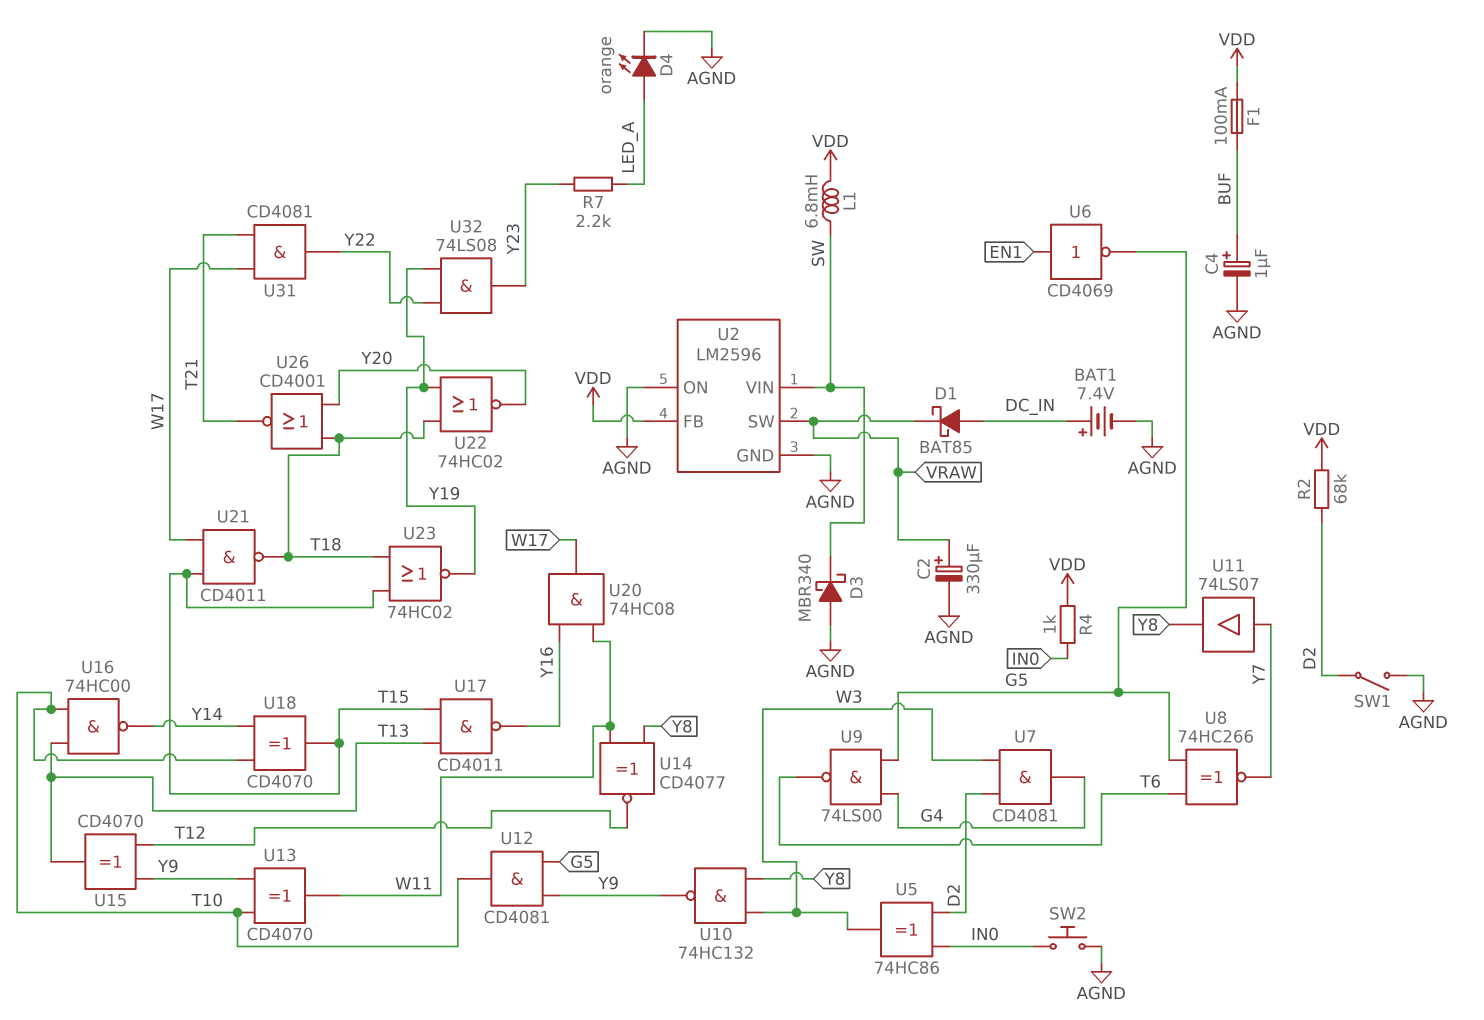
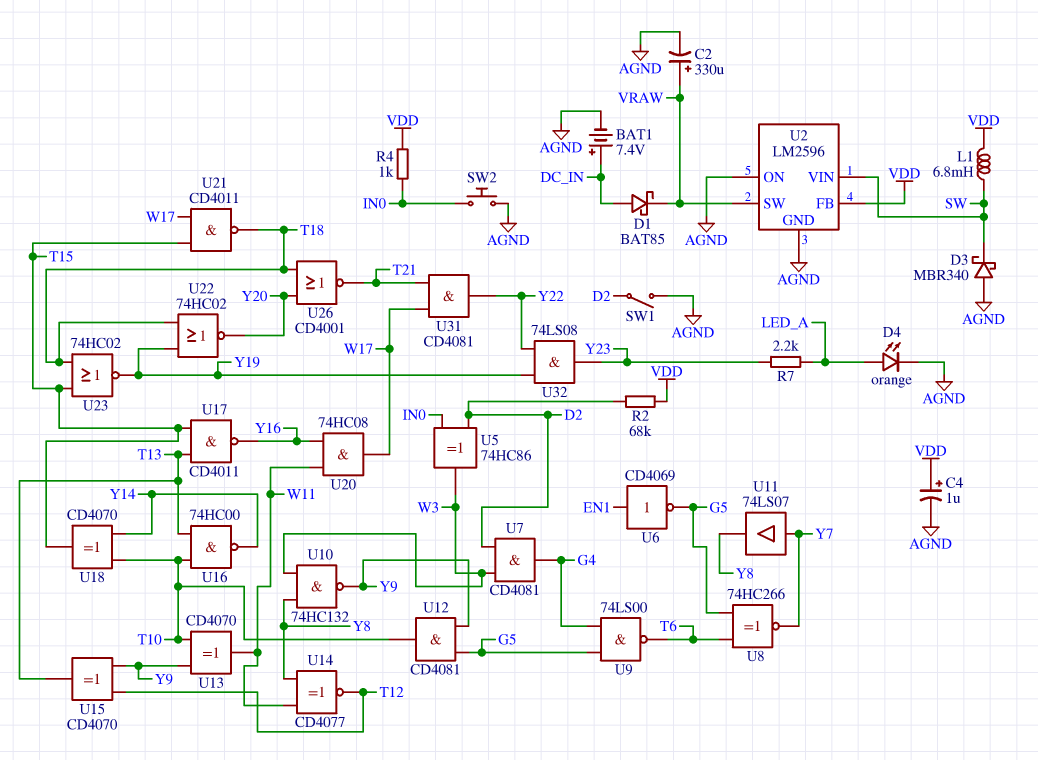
C4: 1uF (plus BUF, minus AGND) -> 1uF (plus VDD, minus AGND)
F1: 100mA (BUF, VDD) -> none

